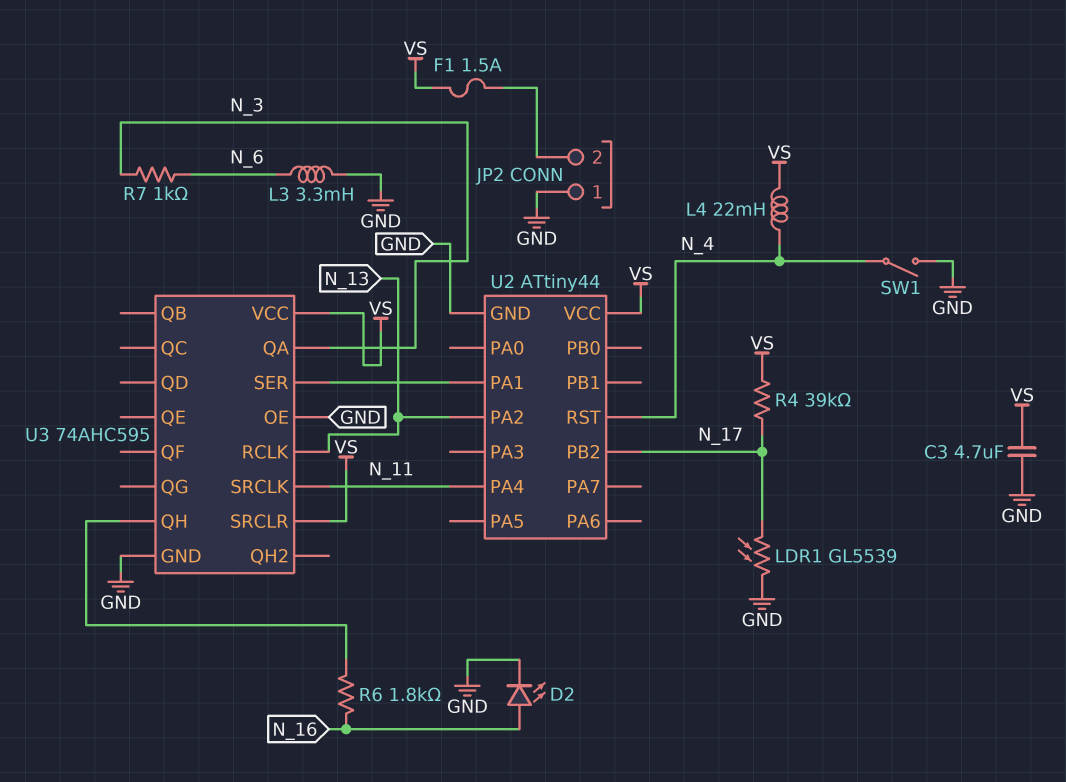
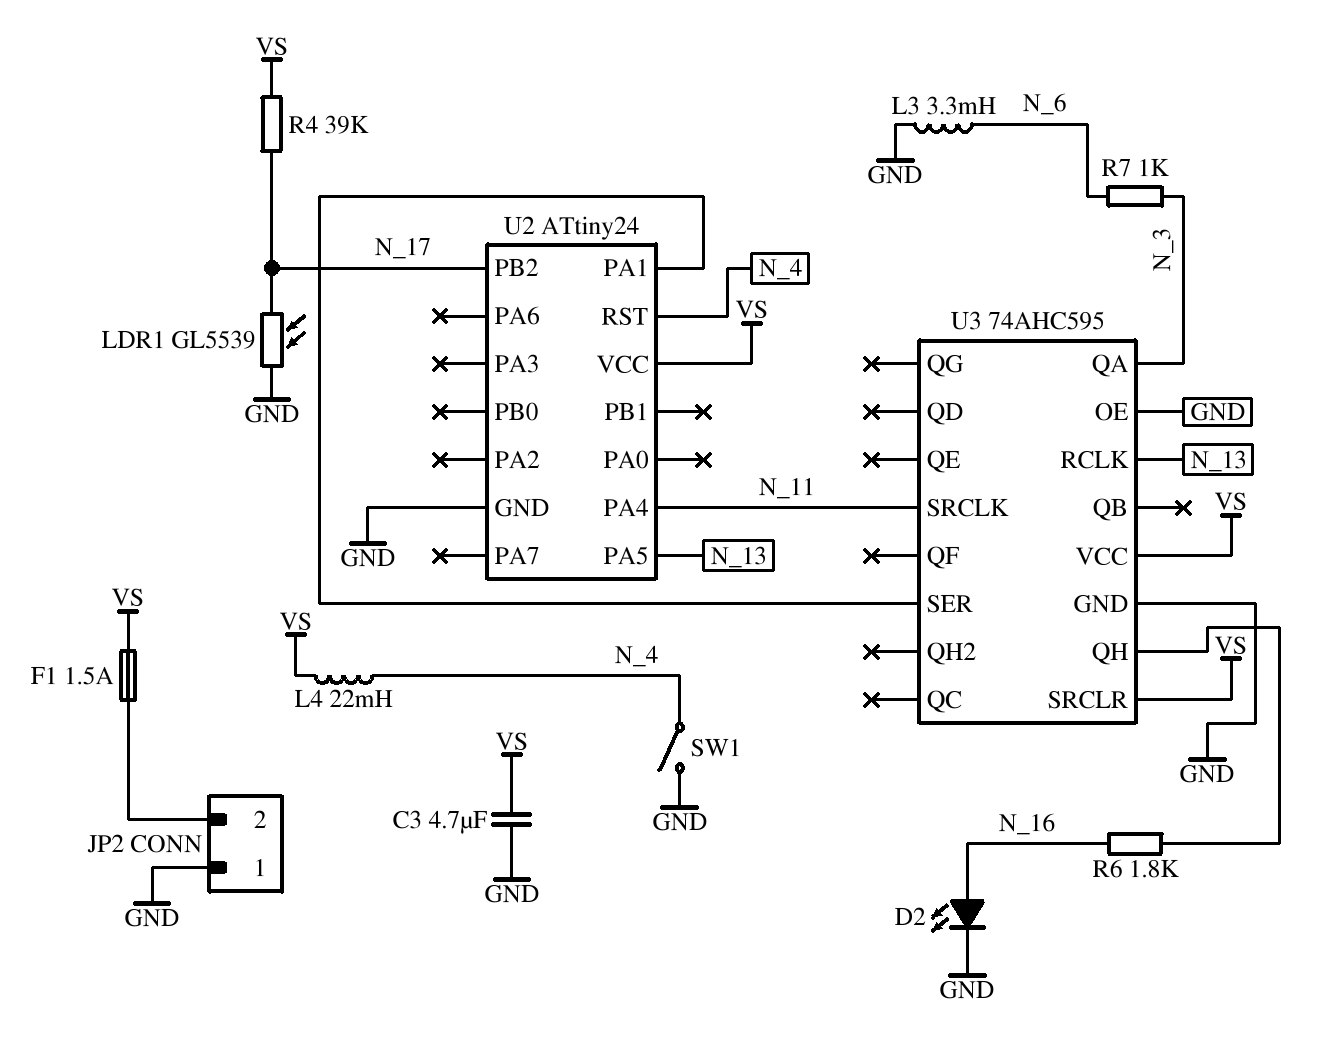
U2: ATtiny44 -> ATtiny24
U2 pin PA2: N_13 -> none
U2 pin PA5: none -> N_13

